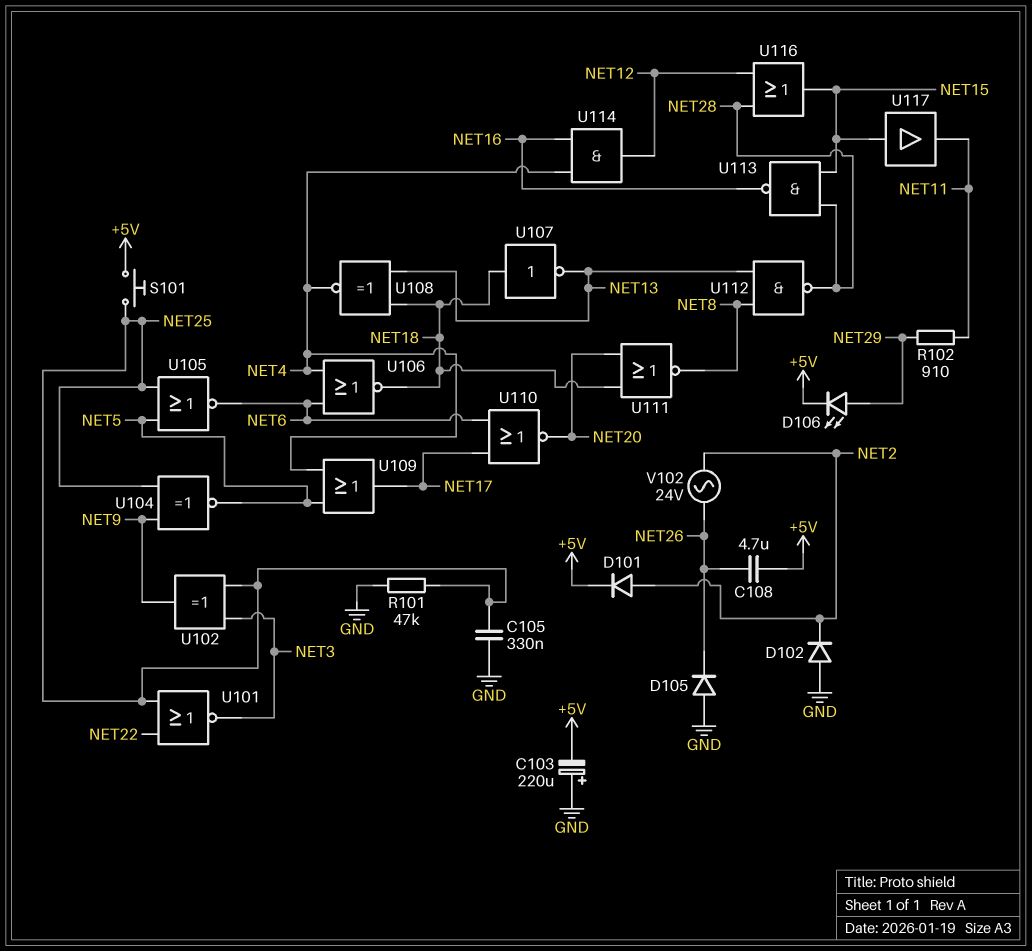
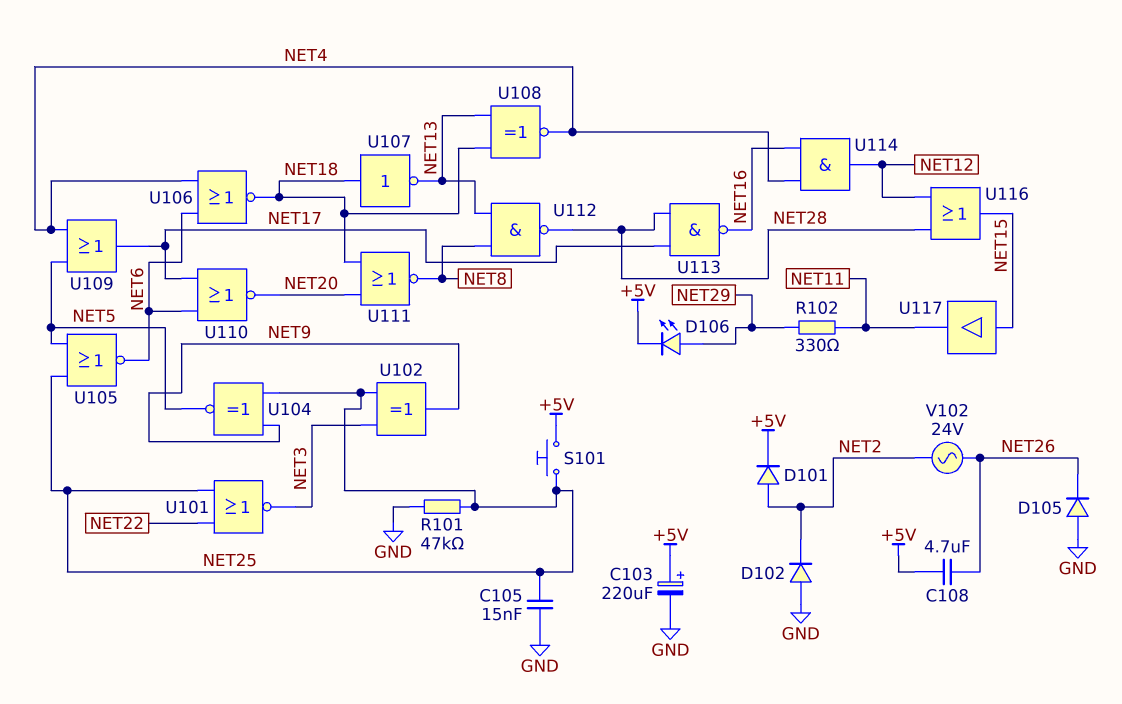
C103: 220uF (plus GND, minus +5V) -> 220uF (plus +5V, minus GND)
C105: 330nF (GND, NET25) -> 15nF (GND, NET25)
R102: 910 (NET11, NET29) -> 330 (NET11, NET29)
U113: NAND (in NET15, in NET28, out NET16) -> NAND (in NET17, in NET28, out NET16)

